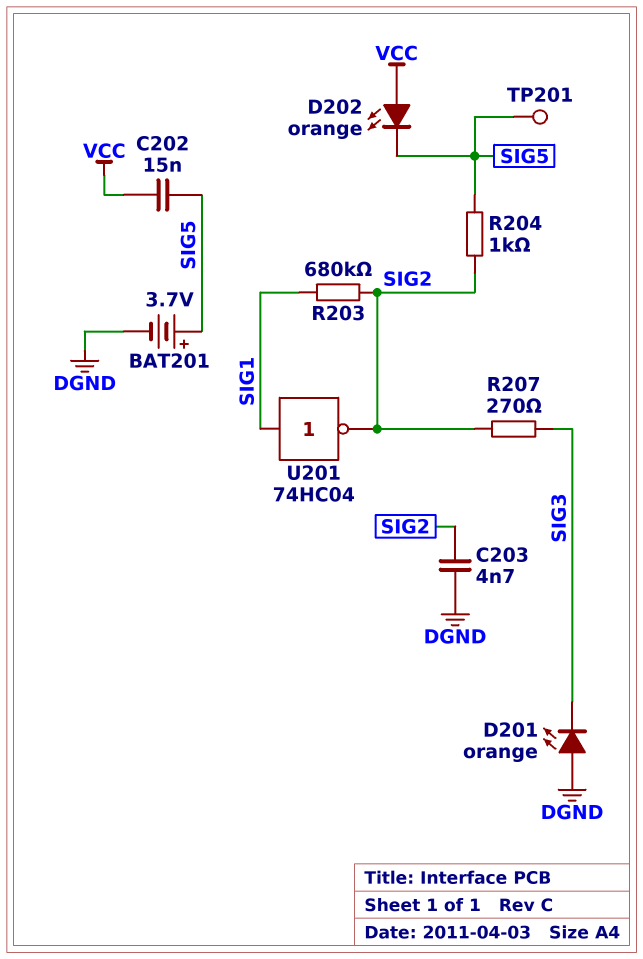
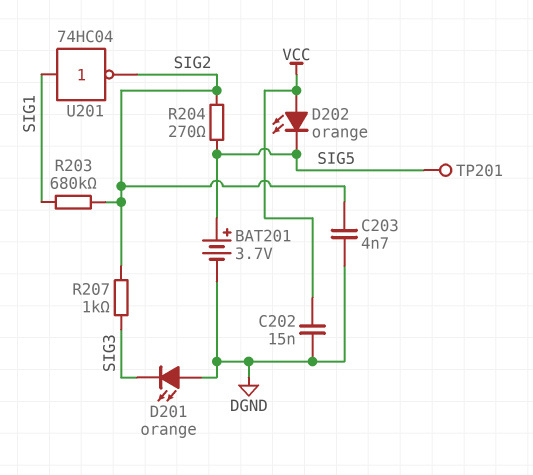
C202: 15nF (SIG5, VCC) -> 15nF (DGND, VCC)
R204: 1k (SIG2, SIG5) -> 270 (SIG2, SIG5)
R207: 270 (SIG2, SIG3) -> 1k (SIG2, SIG3)

